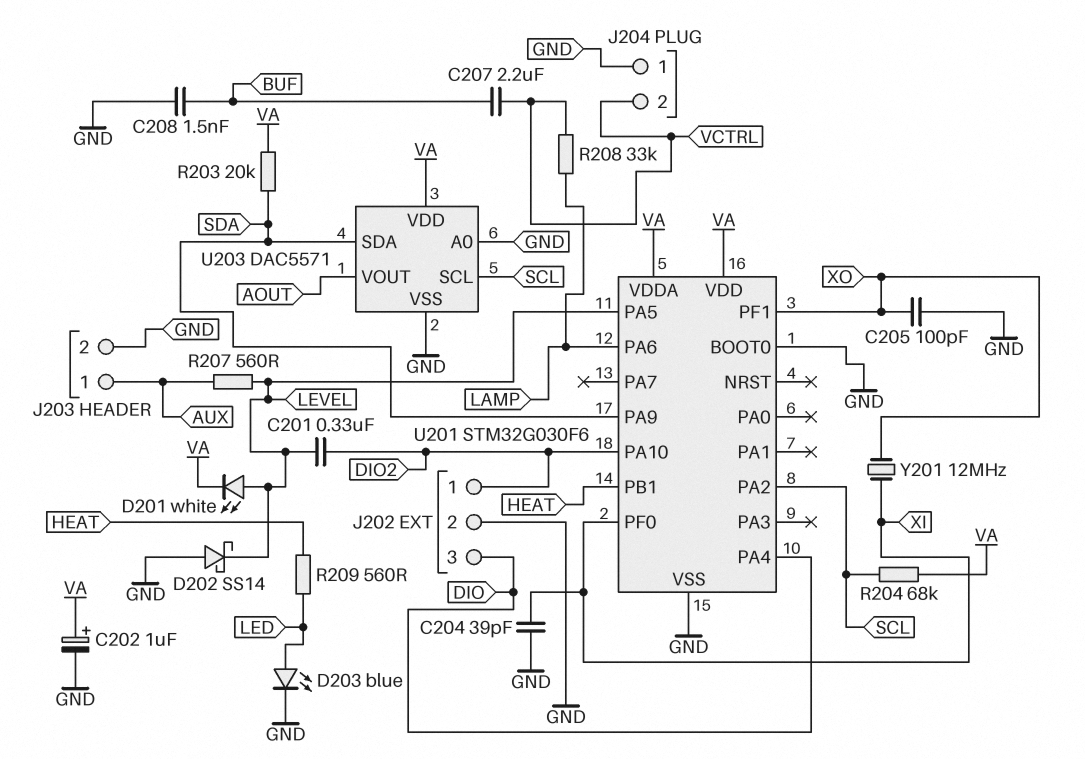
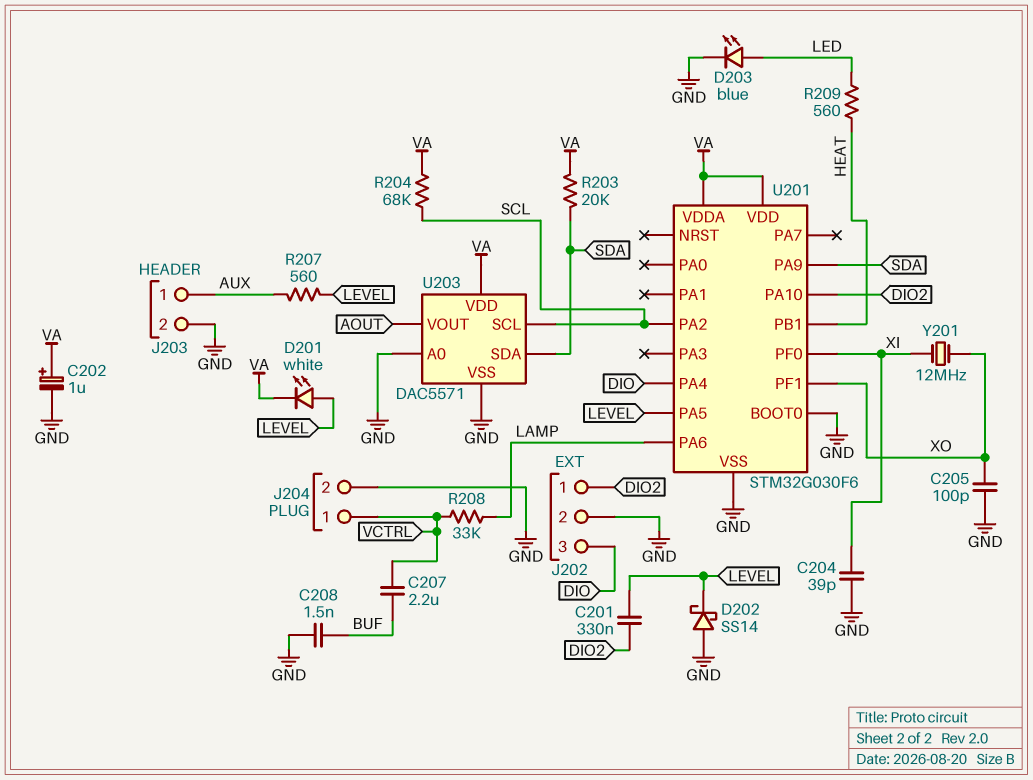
J204 pin 1: GND -> VCTRL
J204 pin 2: VCTRL -> GND

